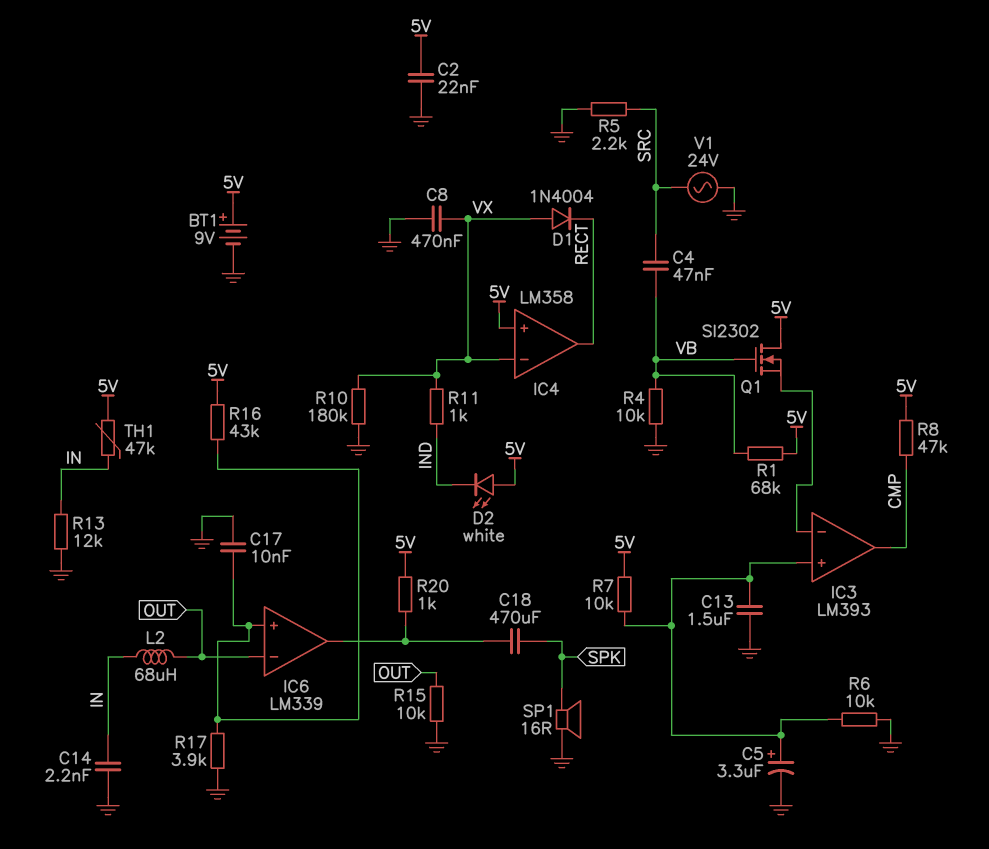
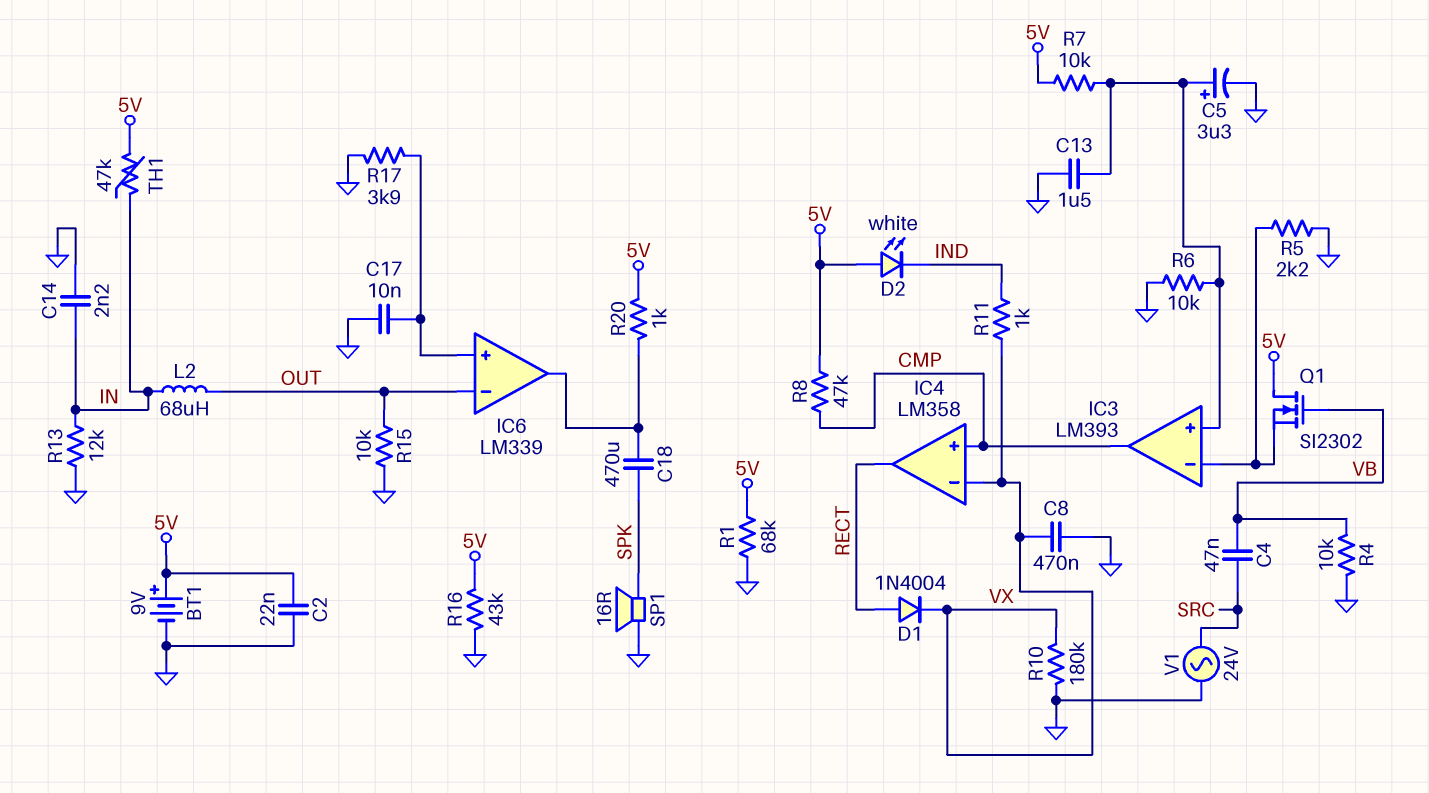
D1: diode 1N4004 (A VX, K RECT) -> diode 1N4004 (A RECT, K VX)
IC4 pin in+: 5V -> CMP
R1: 68k (5V, VB) -> 68k (5V, GND)
R5: 2.2k (GND, SRC) -> 2.2k (GND, IC3/in-)
R16: 43k (5V, IC6/in+) -> 43k (5V, GND)

